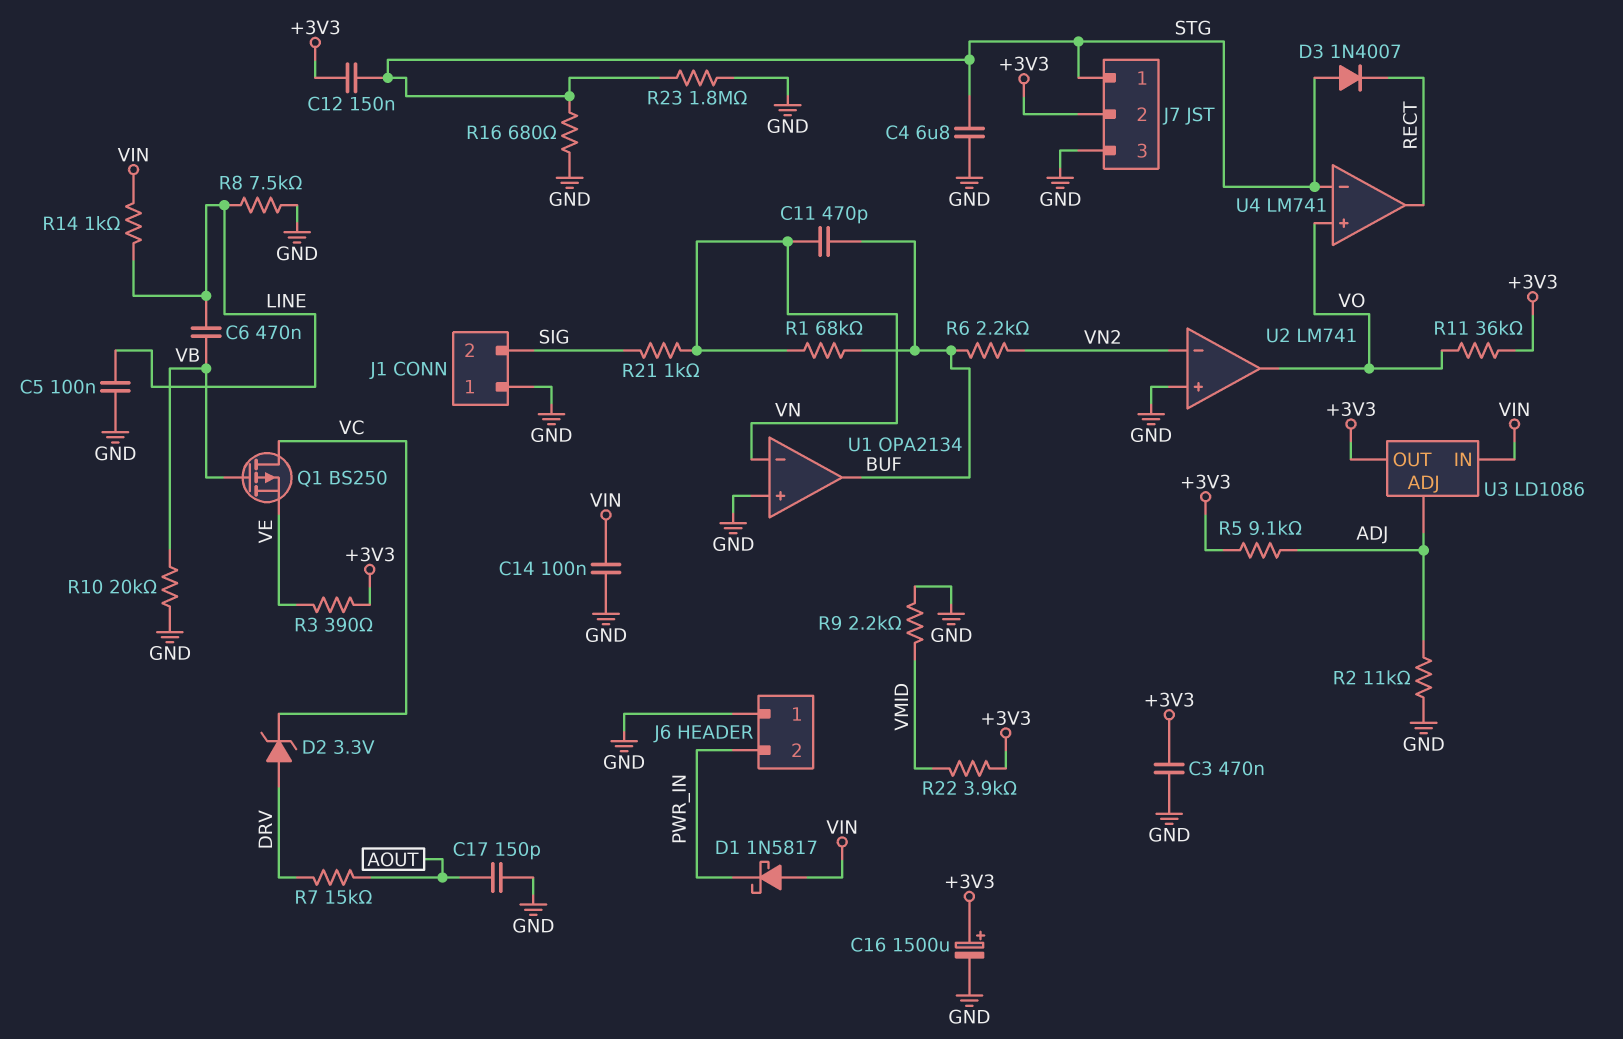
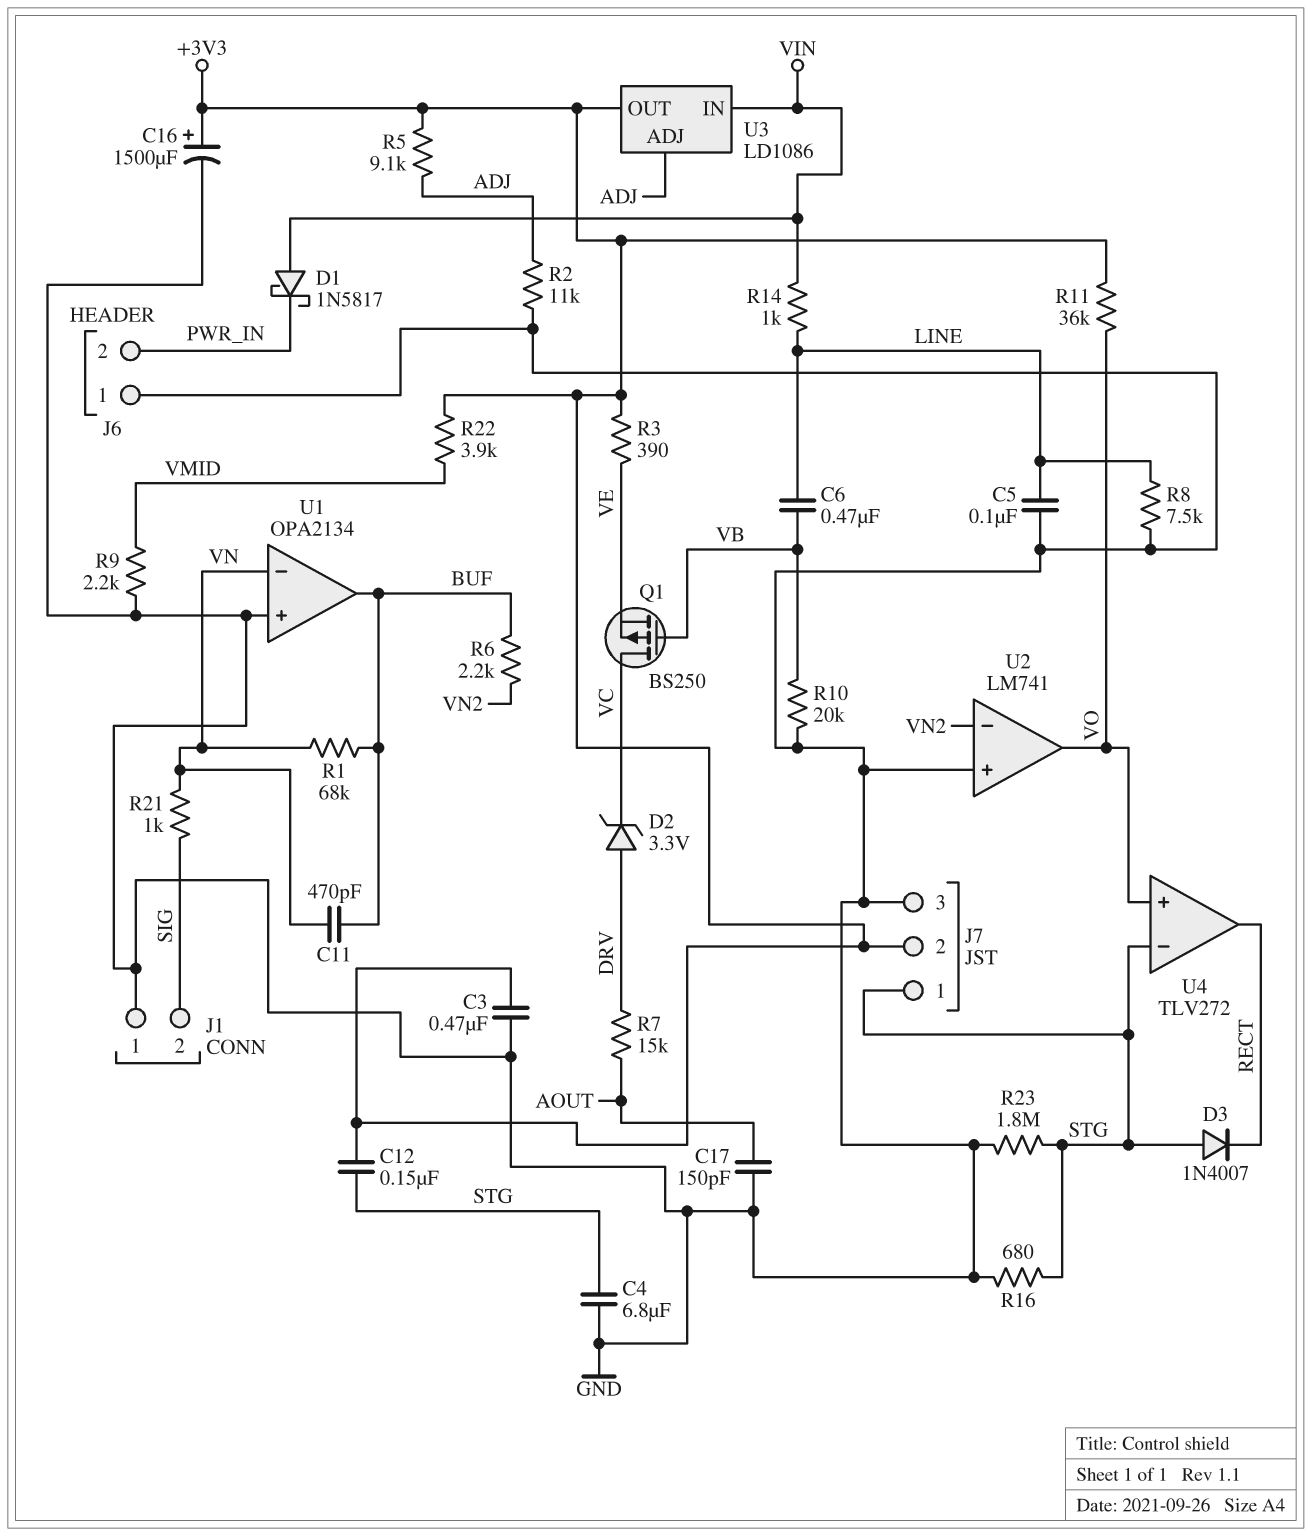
C14: 100nF (GND, VIN) -> none
U4: LM741 -> TLV272

